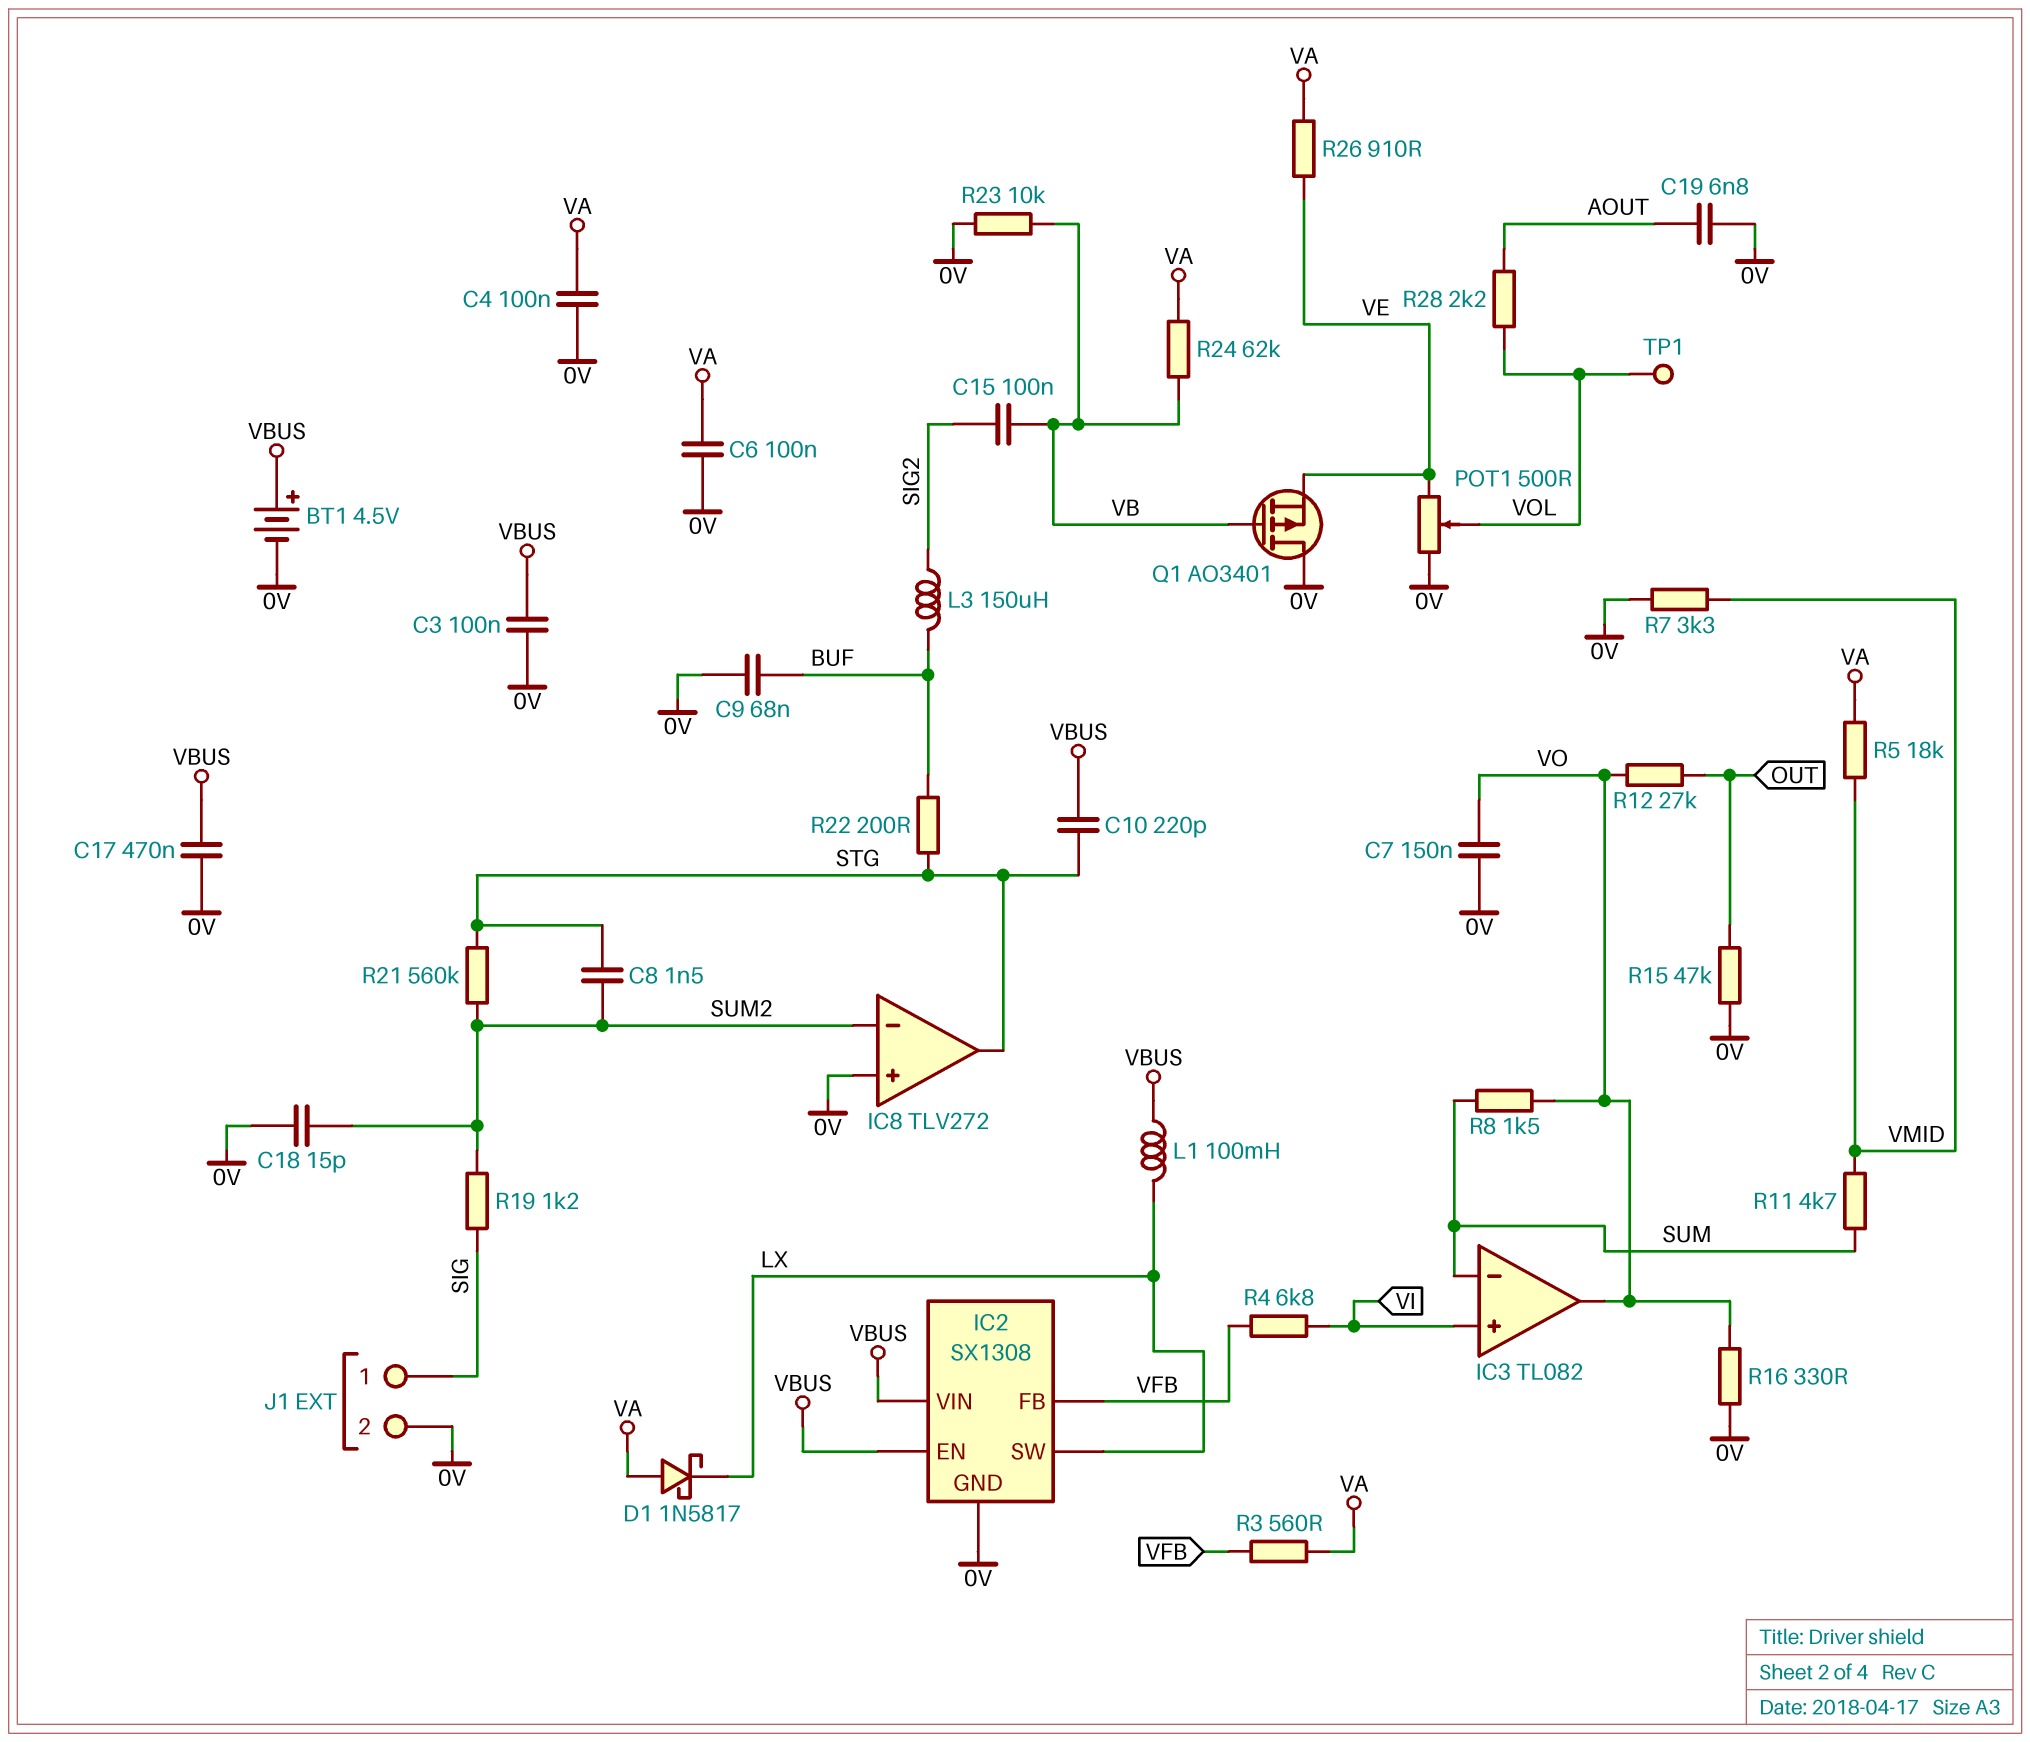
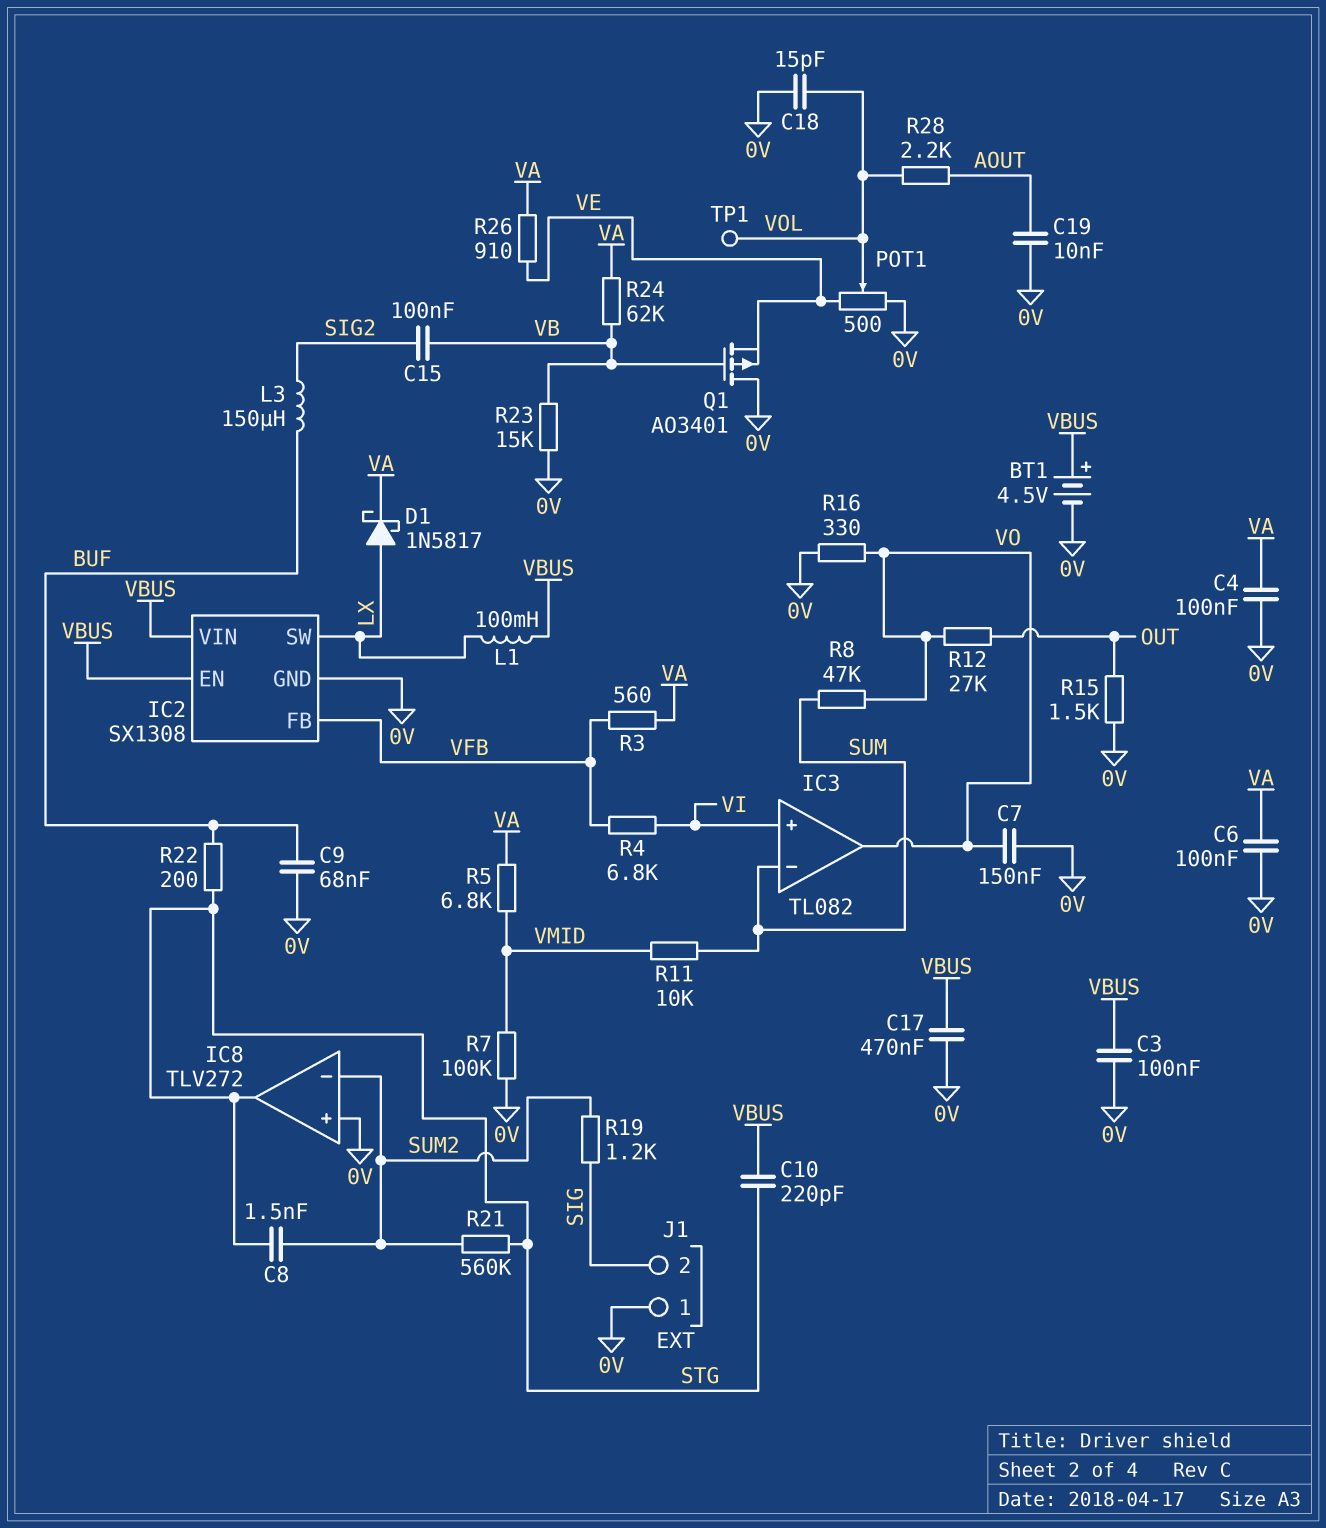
C18: 15pF (0V, SUM2) -> 15pF (0V, VOL)
C19: 6.8nF (0V, AOUT) -> 10nF (0V, AOUT)
D1: schottky 1N5817 (A VA, K LX) -> schottky 1N5817 (A LX, K VA)
J1 pin 1: SIG -> 0V
J1 pin 2: 0V -> SIG
R5: 18k (VA, VMID) -> 6.8k (VA, VMID)
R7: 3.3k (0V, VMID) -> 100k (0V, VMID)
R8: 1.5k (SUM, VO) -> 47k (SUM, VO)
R11: 4.7k (SUM, VMID) -> 10k (SUM, VMID)
R15: 47k (0V, OUT) -> 1.5k (0V, OUT)
R23: 10k (0V, VB) -> 15k (0V, VB)

